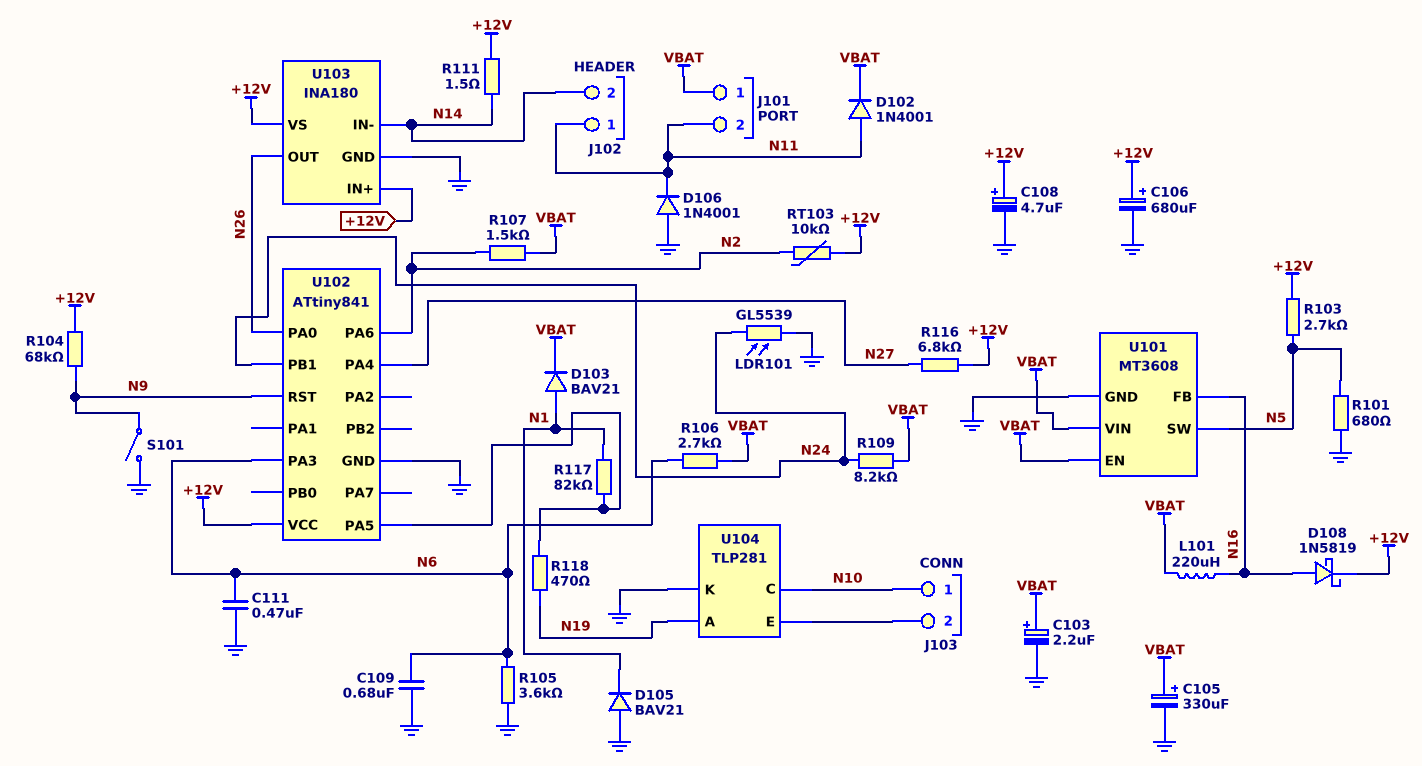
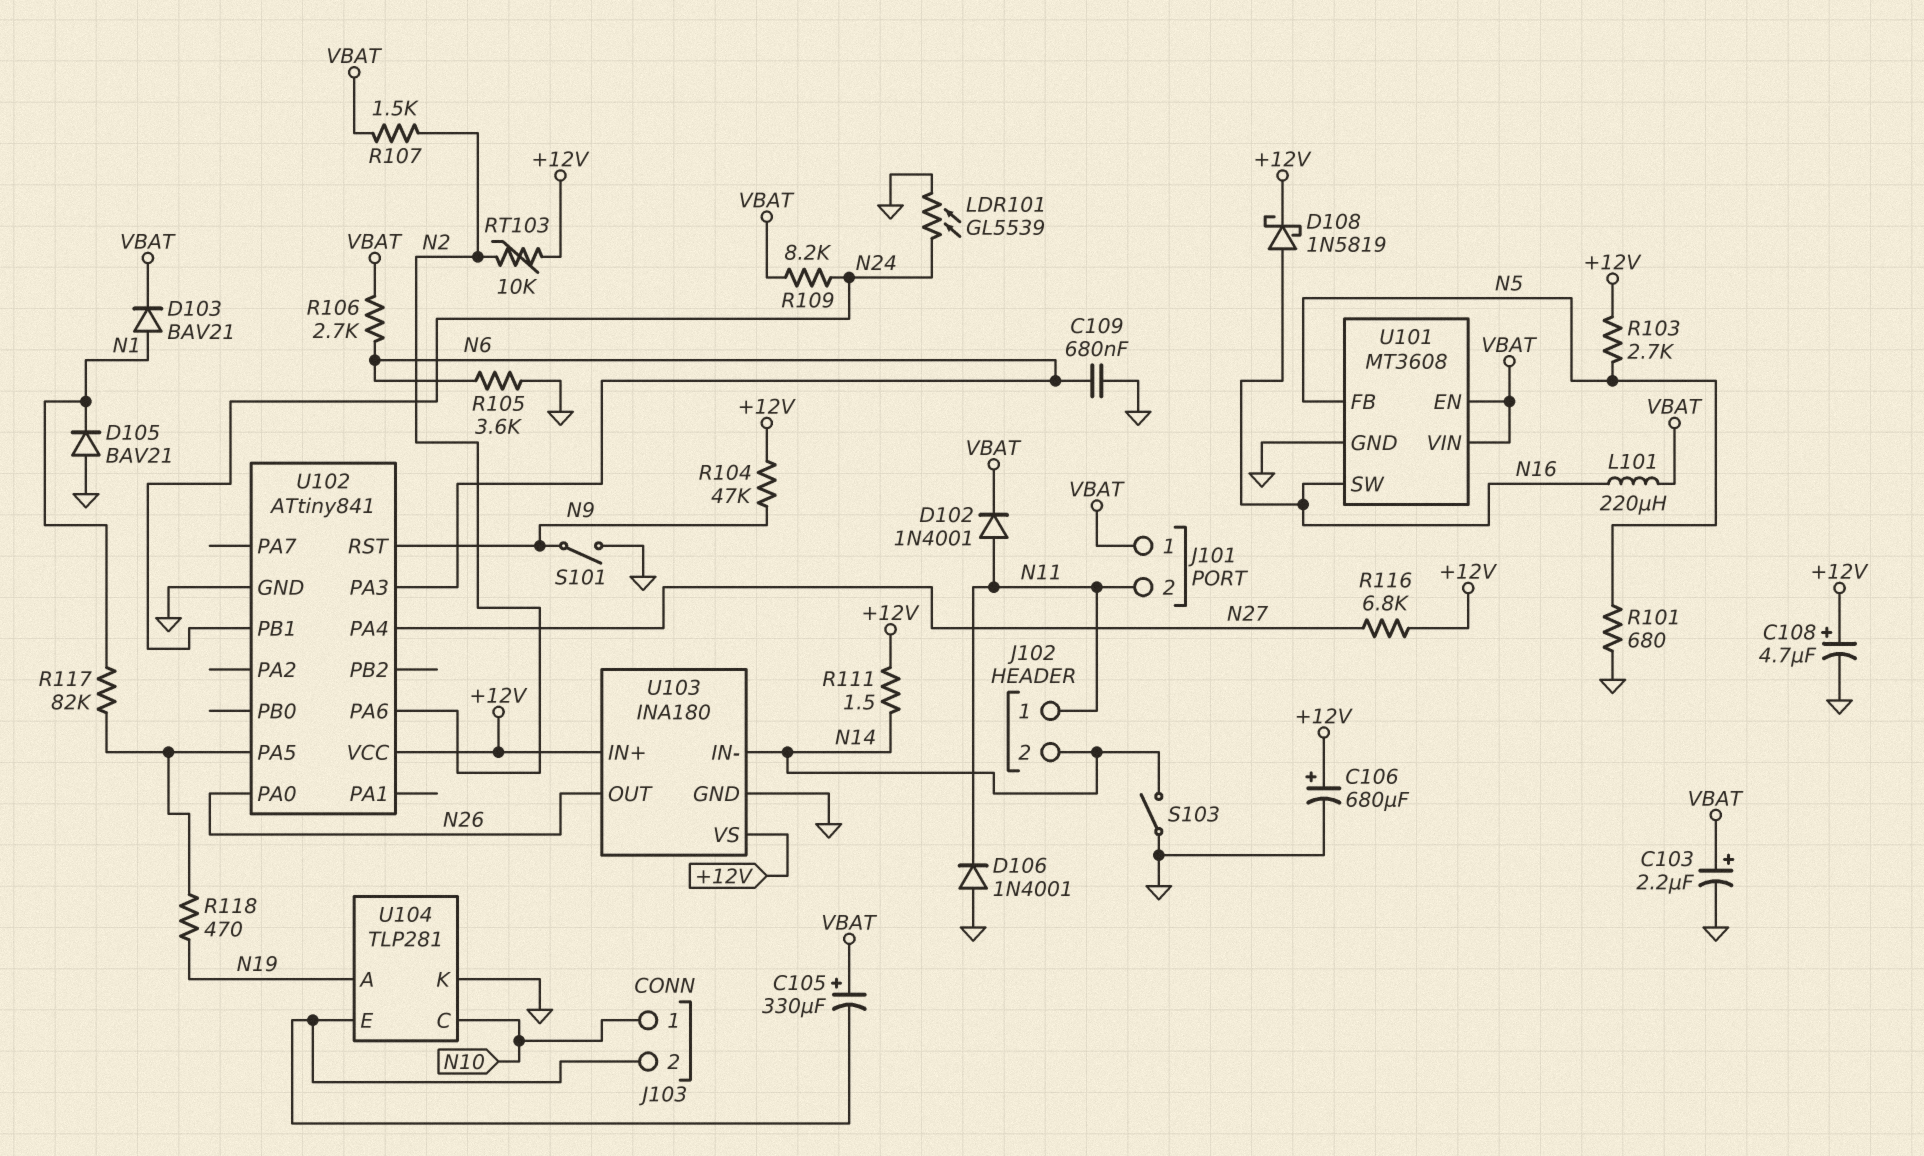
C105: 330uF (plus VBAT, minus GND) -> 330uF (plus VBAT, minus J103/2)
C111: 470nF (GND, N6) -> none
R104: 68k (+12V, N9) -> 47k (+12V, N9)
S103: none -> switch (GND, N14)
U101 pin FB: N16 -> N5
U101 pin SW: N5 -> N16

